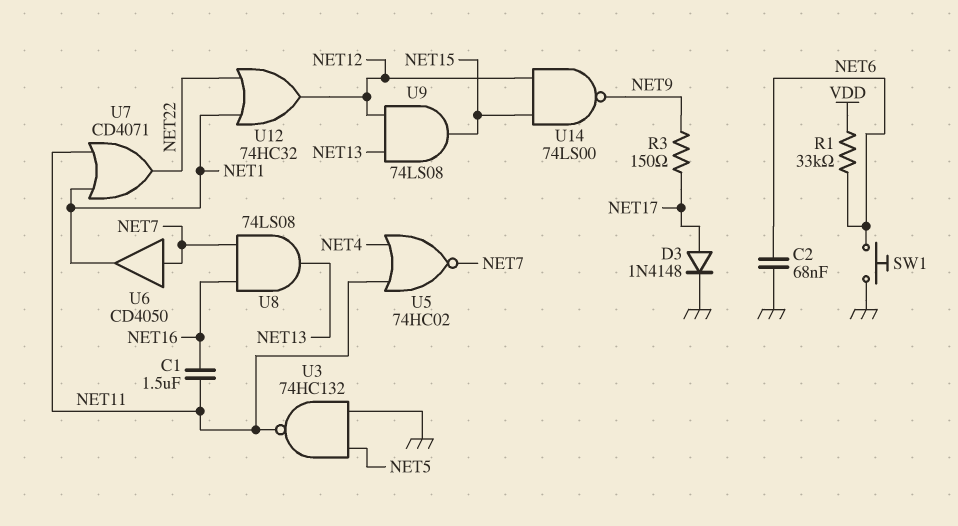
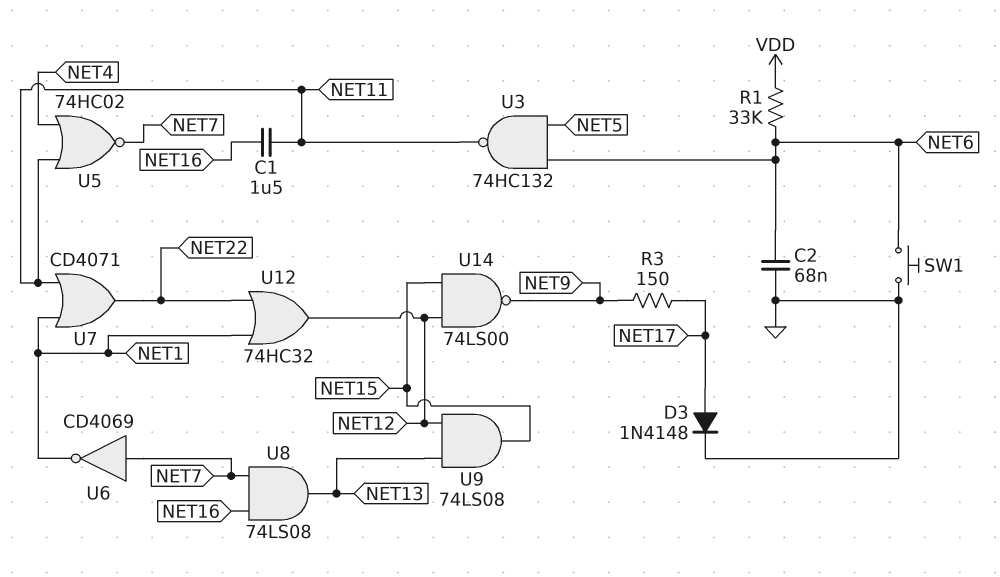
U3: NAND 74HC132 (in GND, in NET5, out NET11) -> NAND 74HC132 (in NET5, in NET6, out NET11)
U6: buffer CD4050 (in NET7, out NET1) -> NOT CD4069 (in NET7, out NET1)

